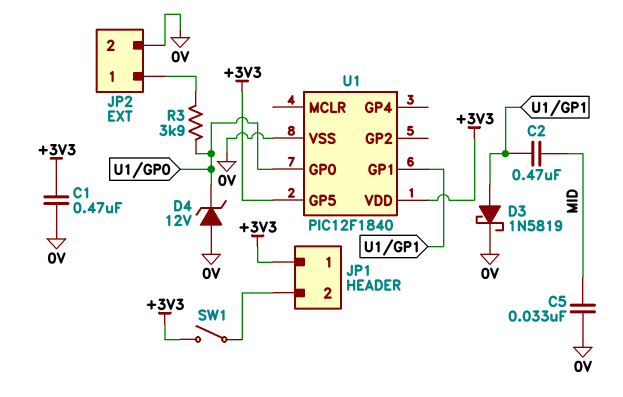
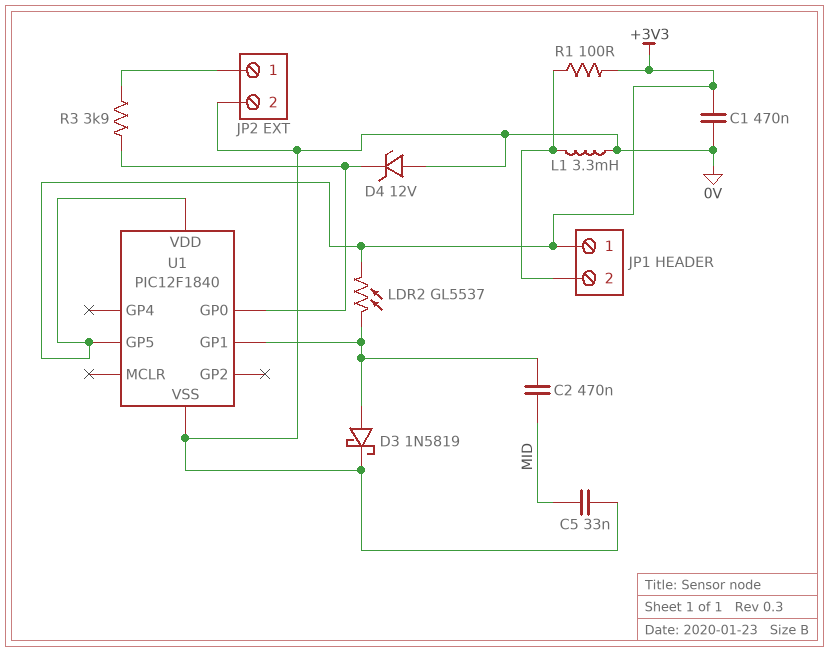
L1: none -> 3.3mH (0V, JP1/2)
LDR2: none -> GL5537 (+3V3, U1/GP1)
R1: none -> 100 (+3V3, JP1/2)
SW1: switch (+3V3, JP1/2) -> none

